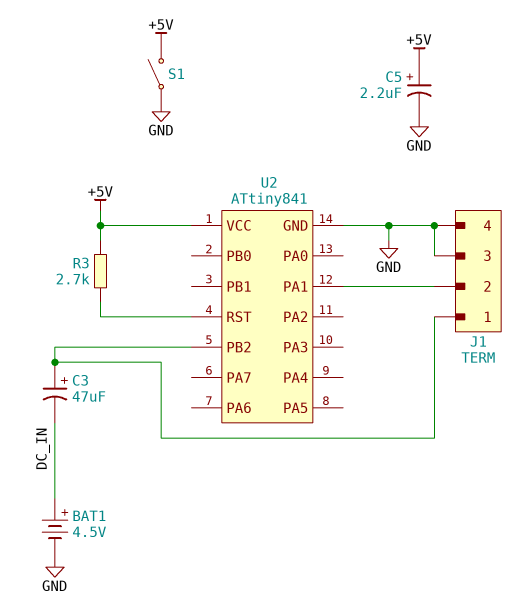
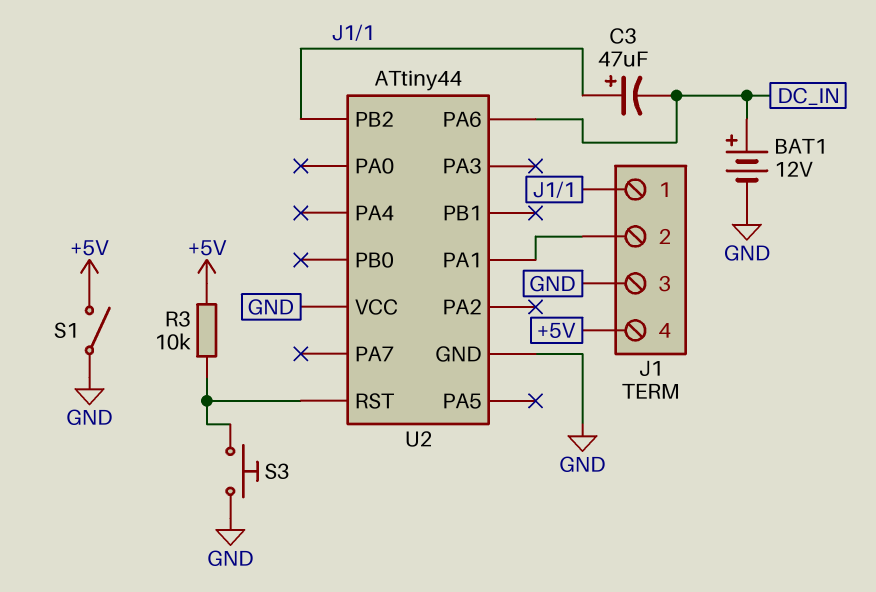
BAT1: 4.5V (plus DC_IN, minus GND) -> 12V (plus DC_IN, minus GND)
C5: 2.2uF (plus +5V, minus GND) -> none
J1 pin 4: GND -> +5V
R3: 2.7k (+5V, U2/RST) -> 10k (+5V, U2/RST)
S3: none -> button (GND, U2/RST)
U2: ATtiny841 -> ATtiny44
U2 pin PA6: none -> DC_IN
U2 pin VCC: +5V -> GND

